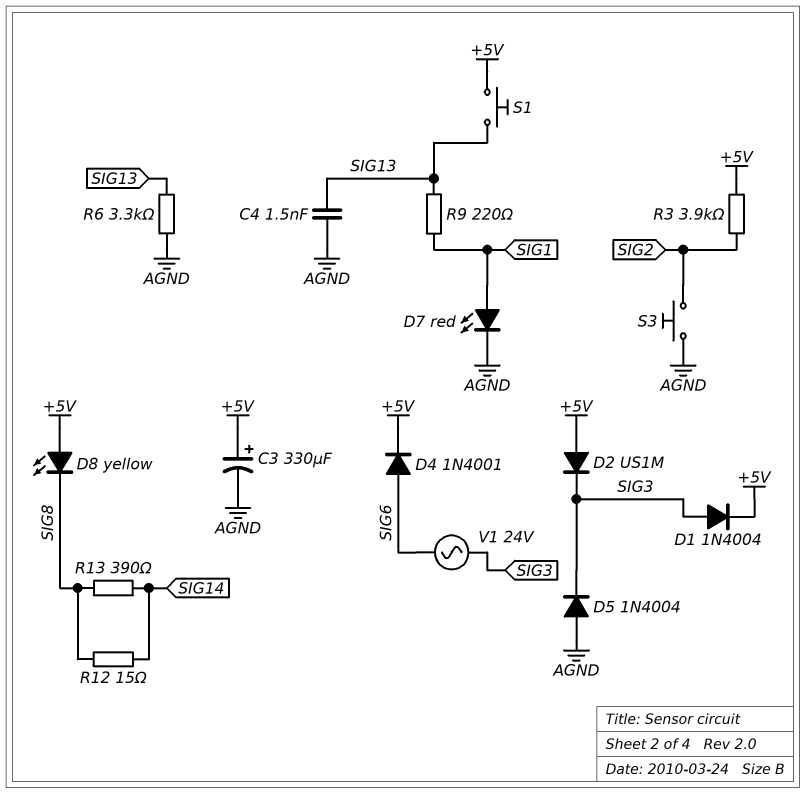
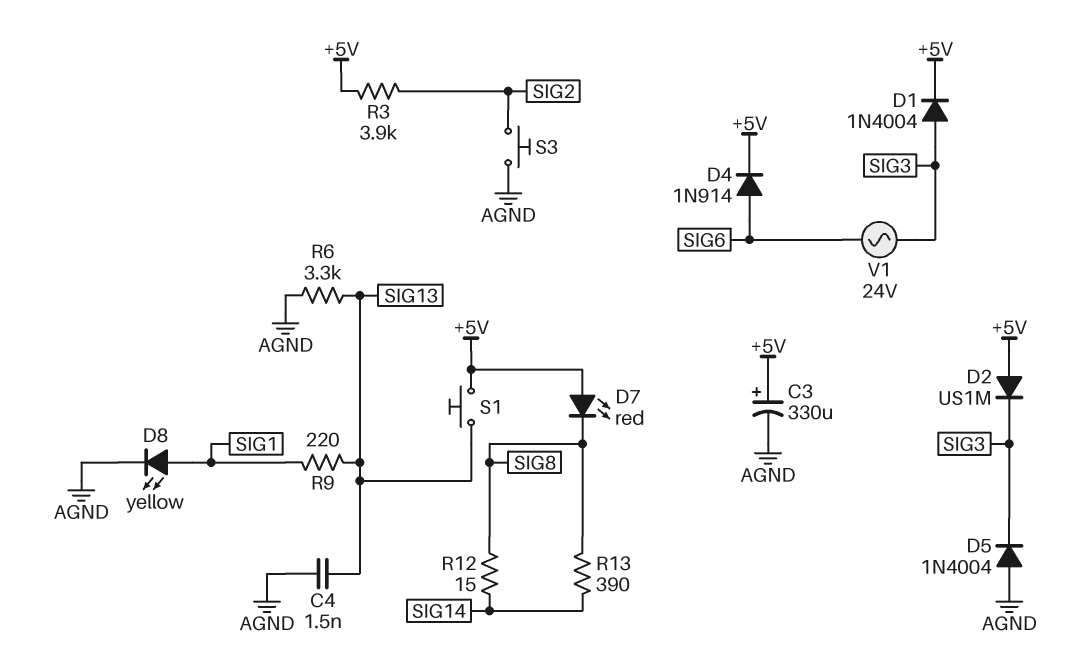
D4: diode 1N4001 (A SIG6, K +5V) -> diode 1N914 (A SIG6, K +5V)
D7: LED red (A SIG1, K AGND) -> LED red (A +5V, K SIG8)
D8: LED yellow (A +5V, K SIG8) -> LED yellow (A SIG1, K AGND)

